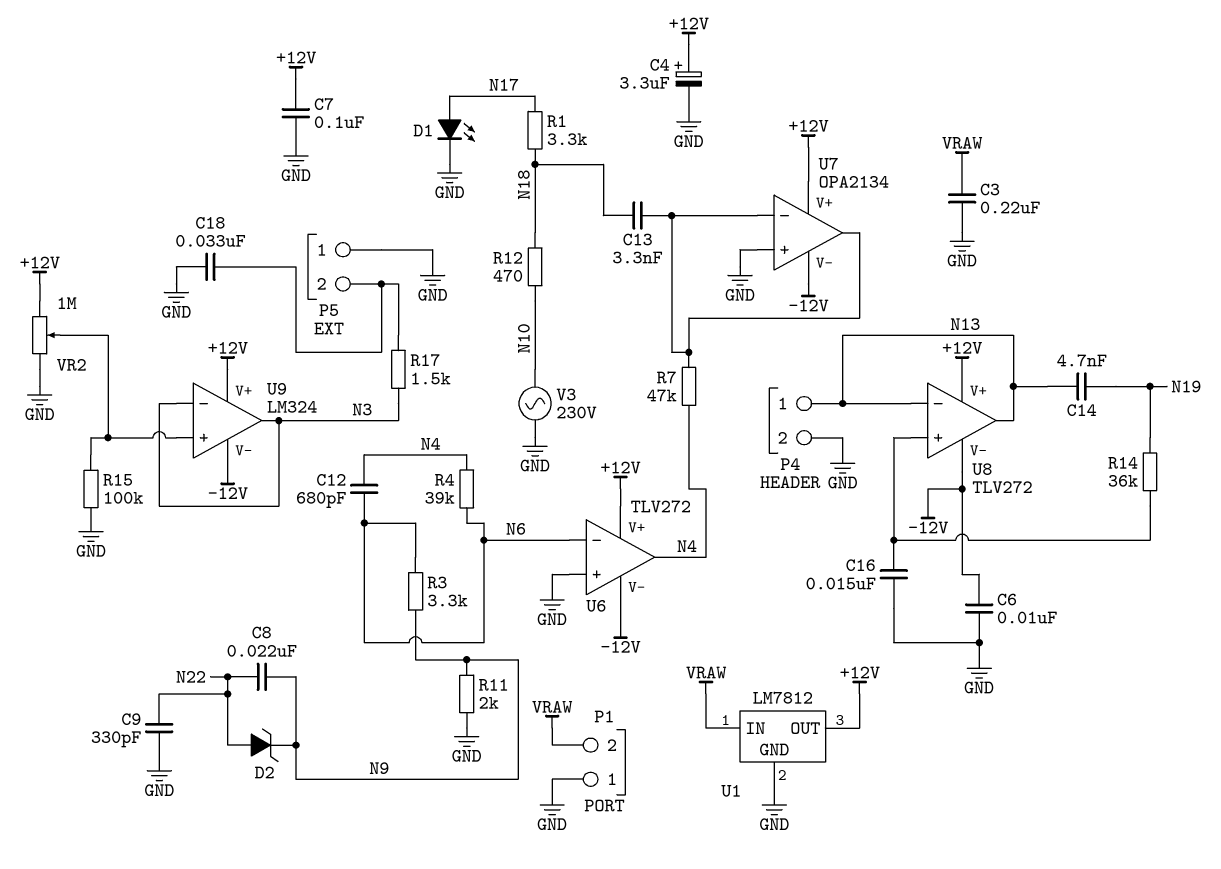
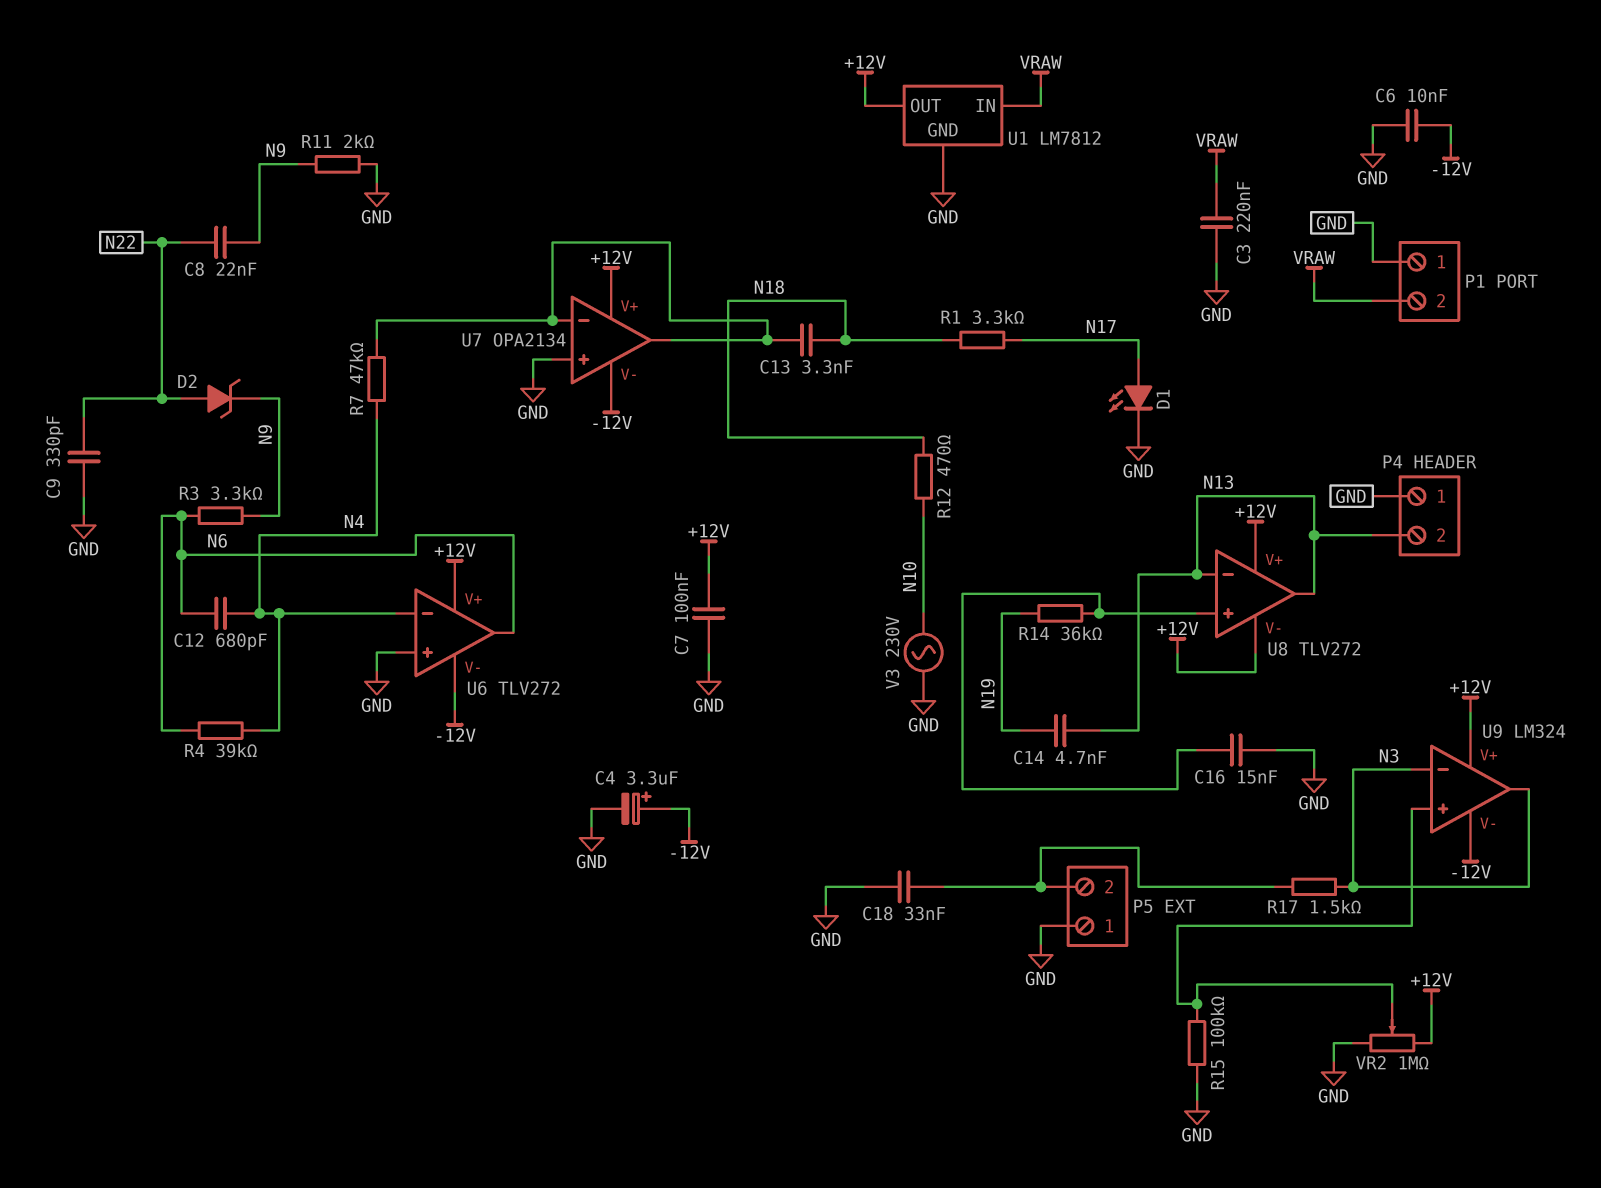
C4: 3.3uF (plus +12V, minus GND) -> 3.3uF (plus -12V, minus GND)
P4 pin 1: N13 -> GND
P4 pin 2: GND -> N13
U6 pin in-: N6 -> N4
U6 pin out: N4 -> N6
U8 pin V-: -12V -> +12V

